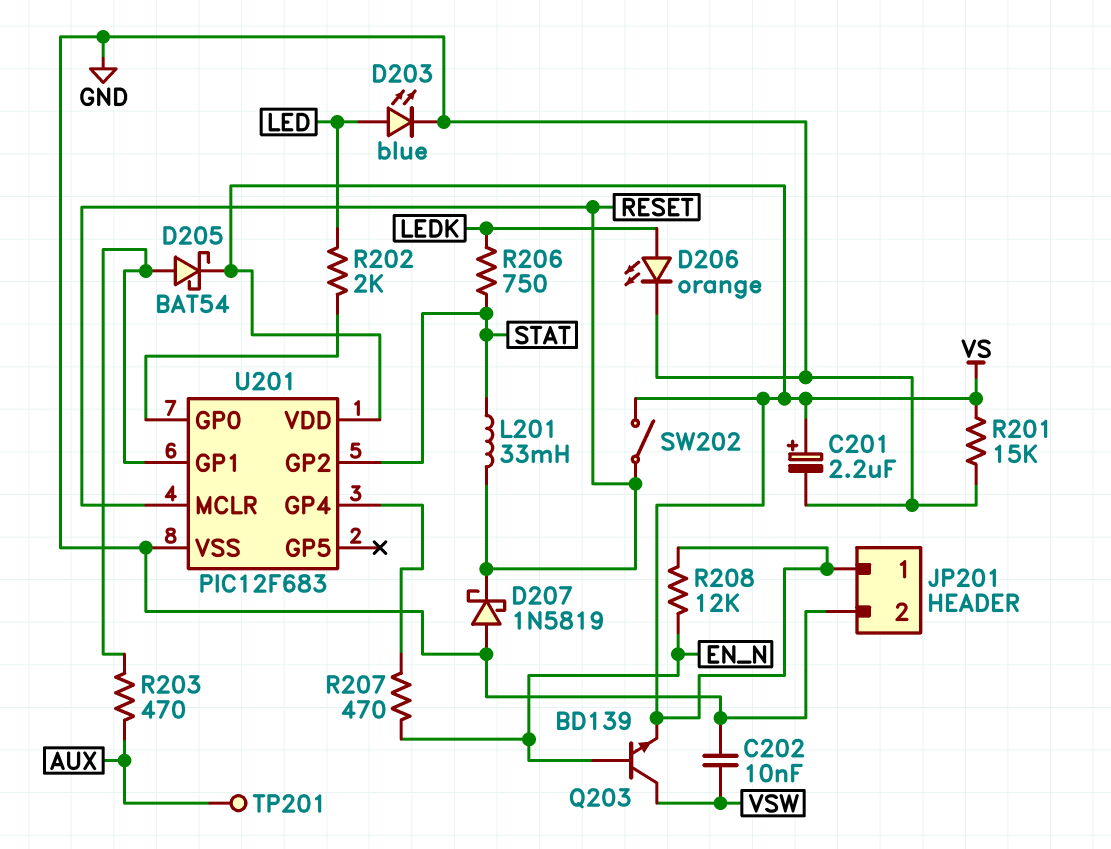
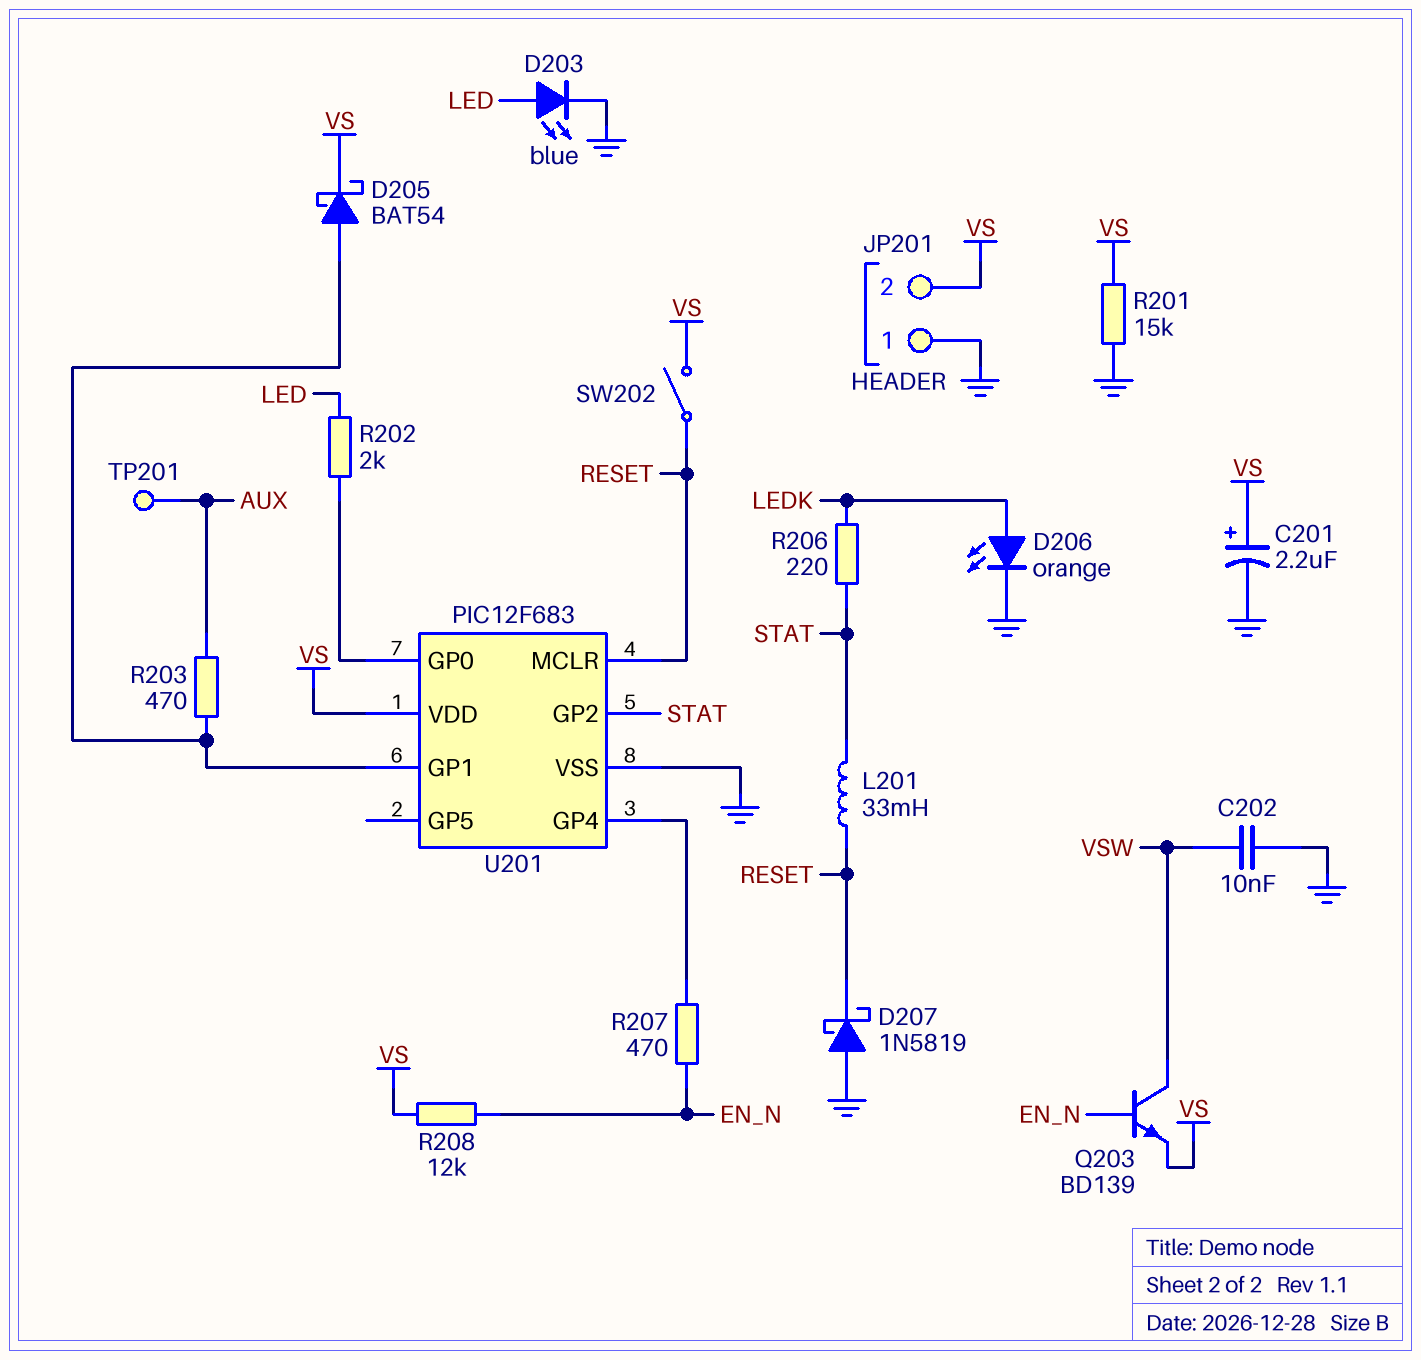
JP201 pin 1: VS -> GND
JP201 pin 2: GND -> VS
R206: 750 (LEDK, STAT) -> 220 (LEDK, STAT)

